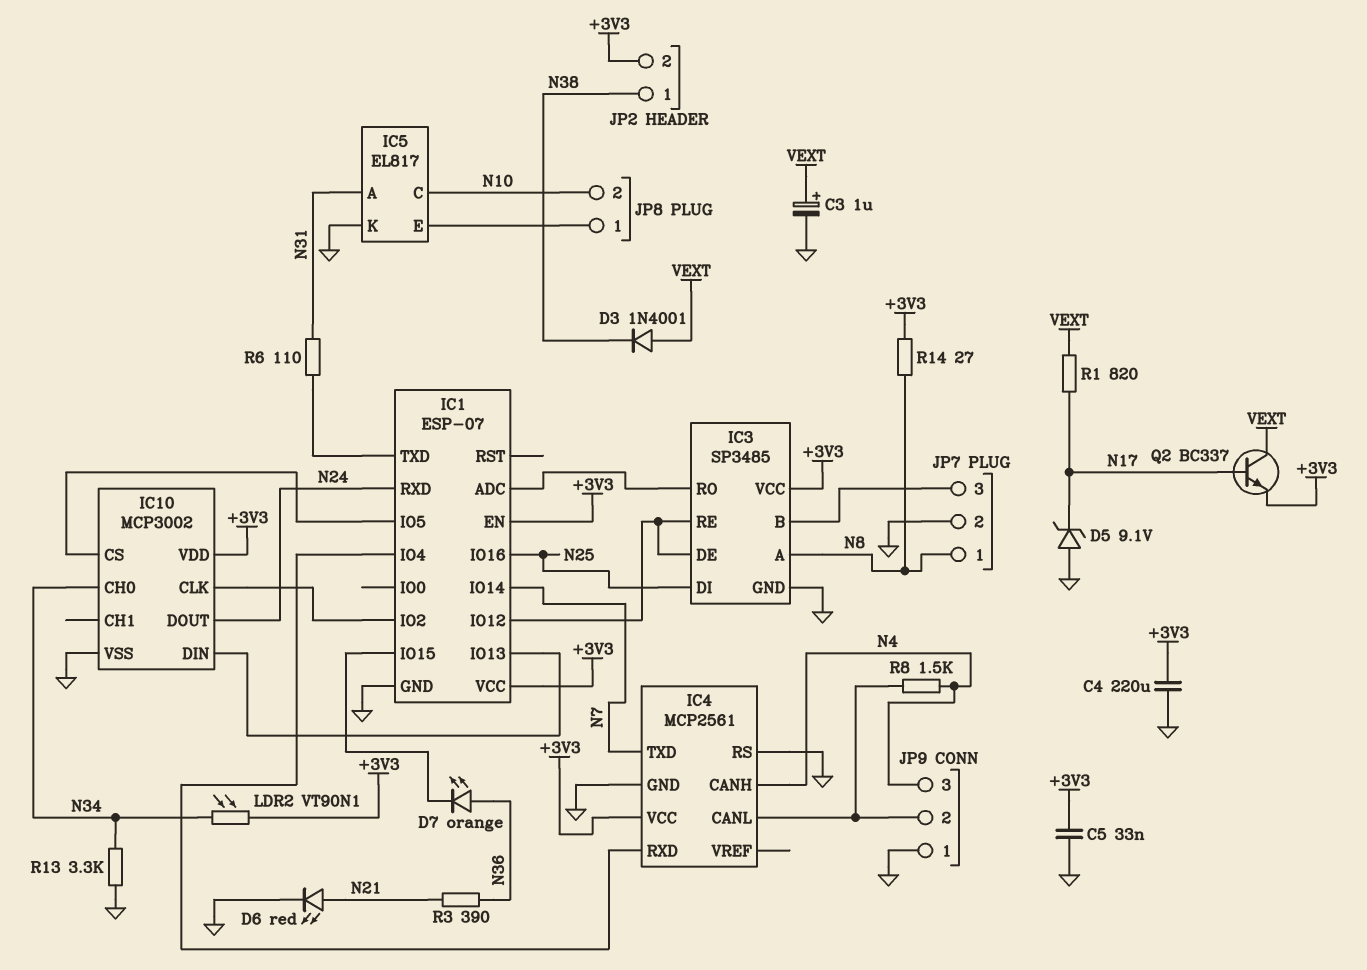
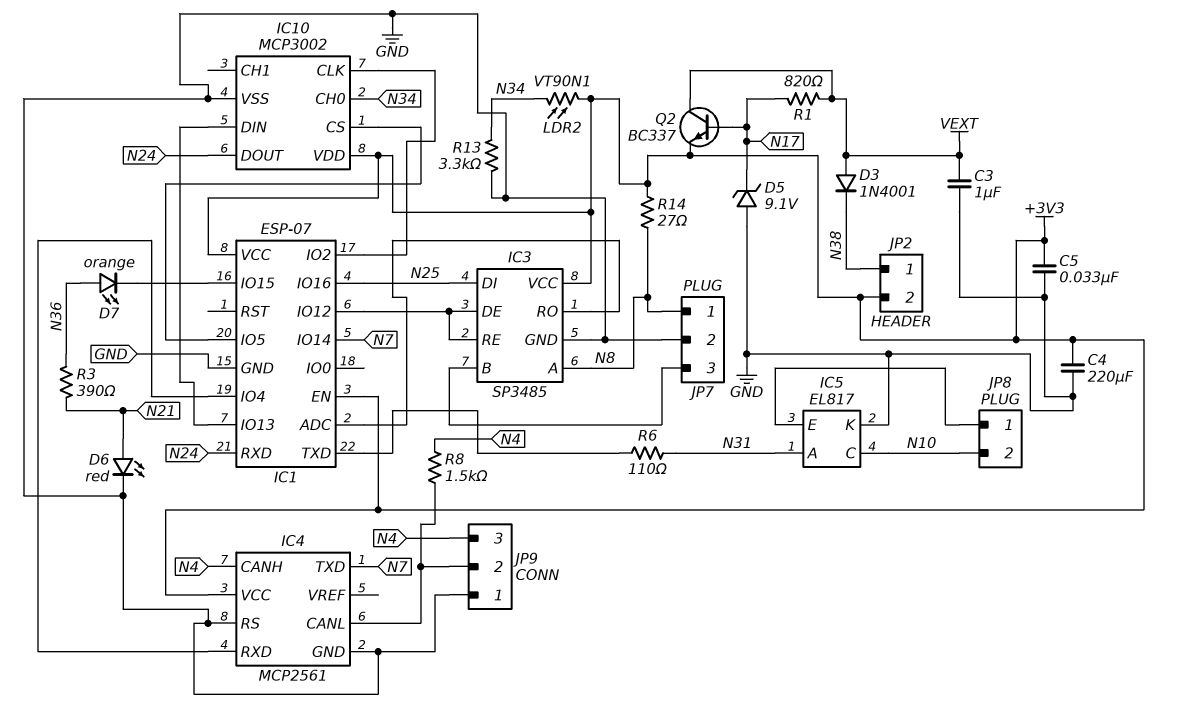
C3: 1uF (plus VEXT, minus GND) -> 1uF (GND, VEXT)

